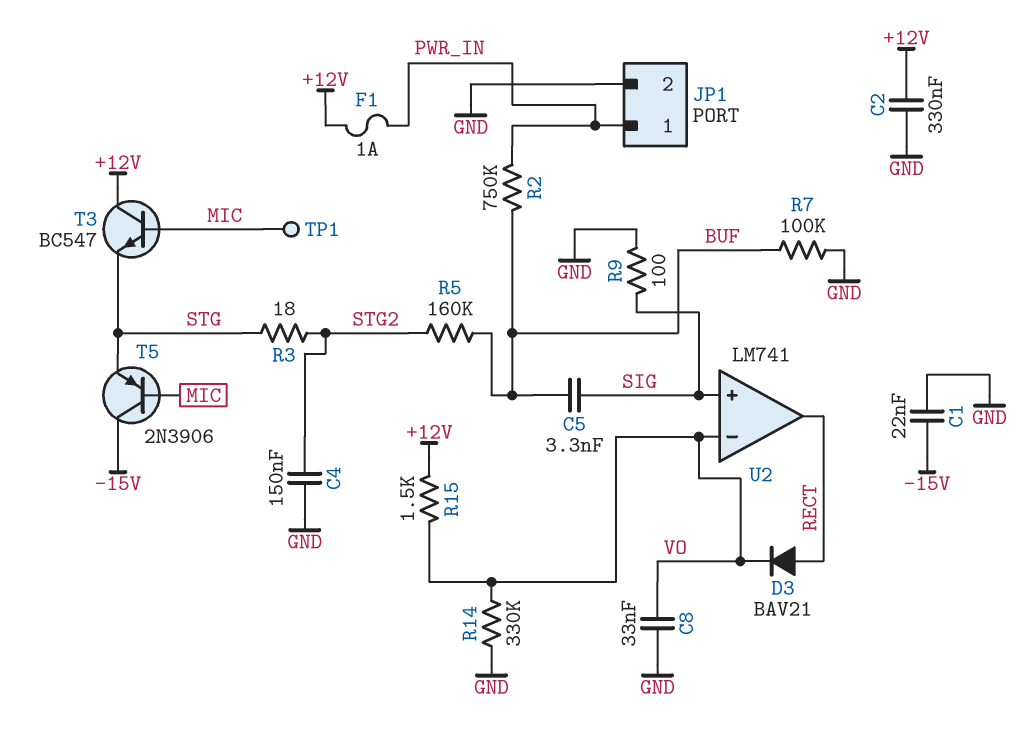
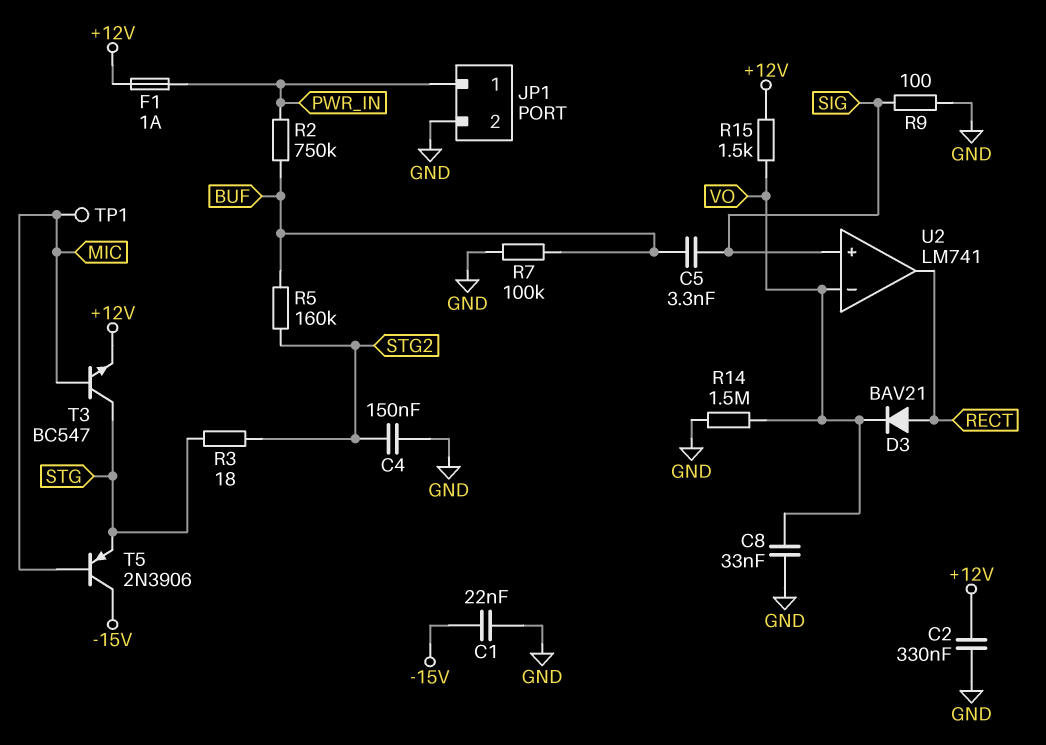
R14: 330k (GND, VO) -> 1.5M (GND, VO)
T3: NPN BC547 (B MIC, C +12V, E STG) -> NPN BC547 (B MIC, C STG, E +12V)

